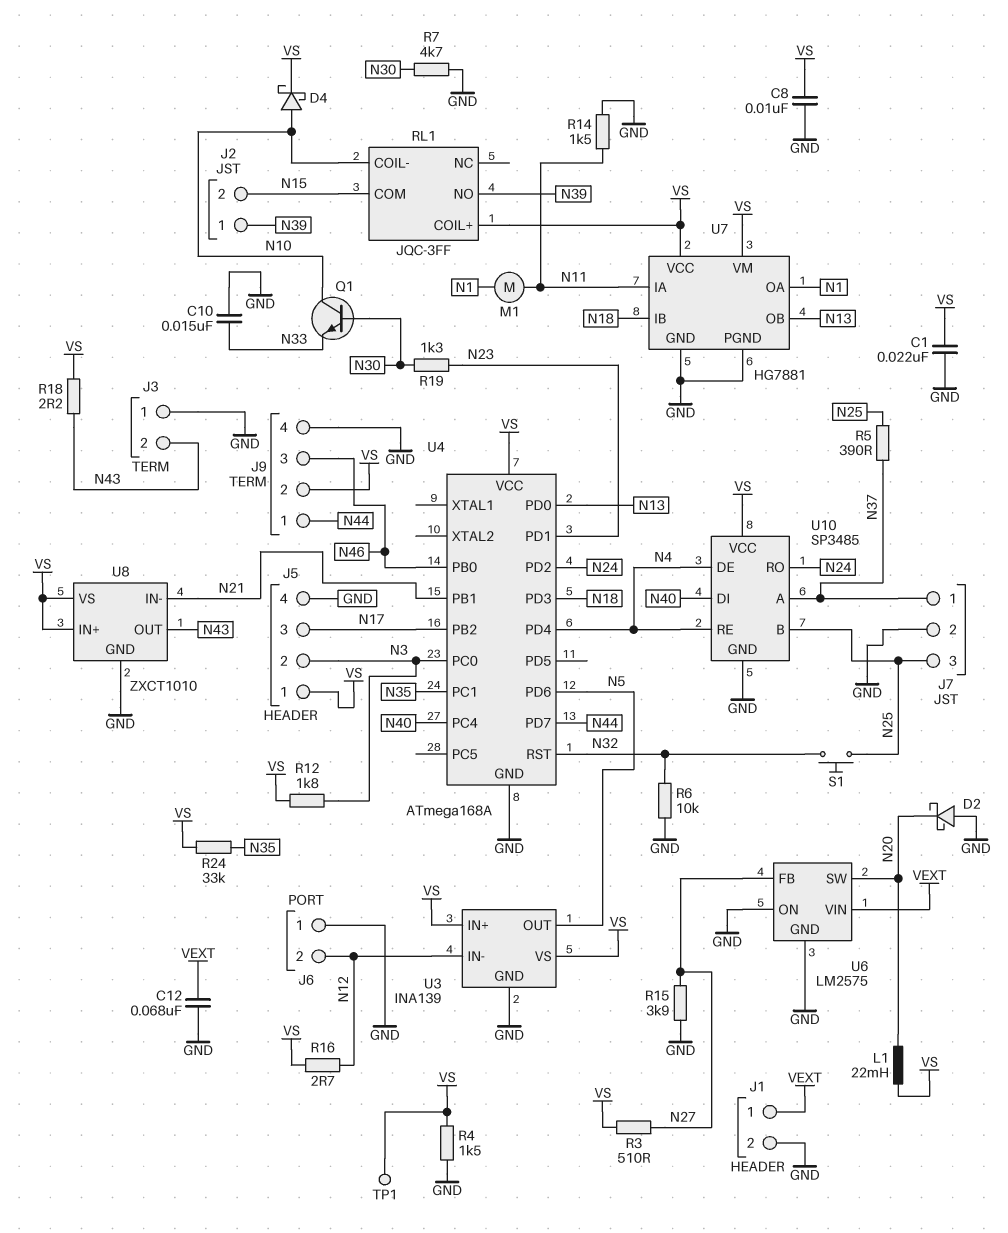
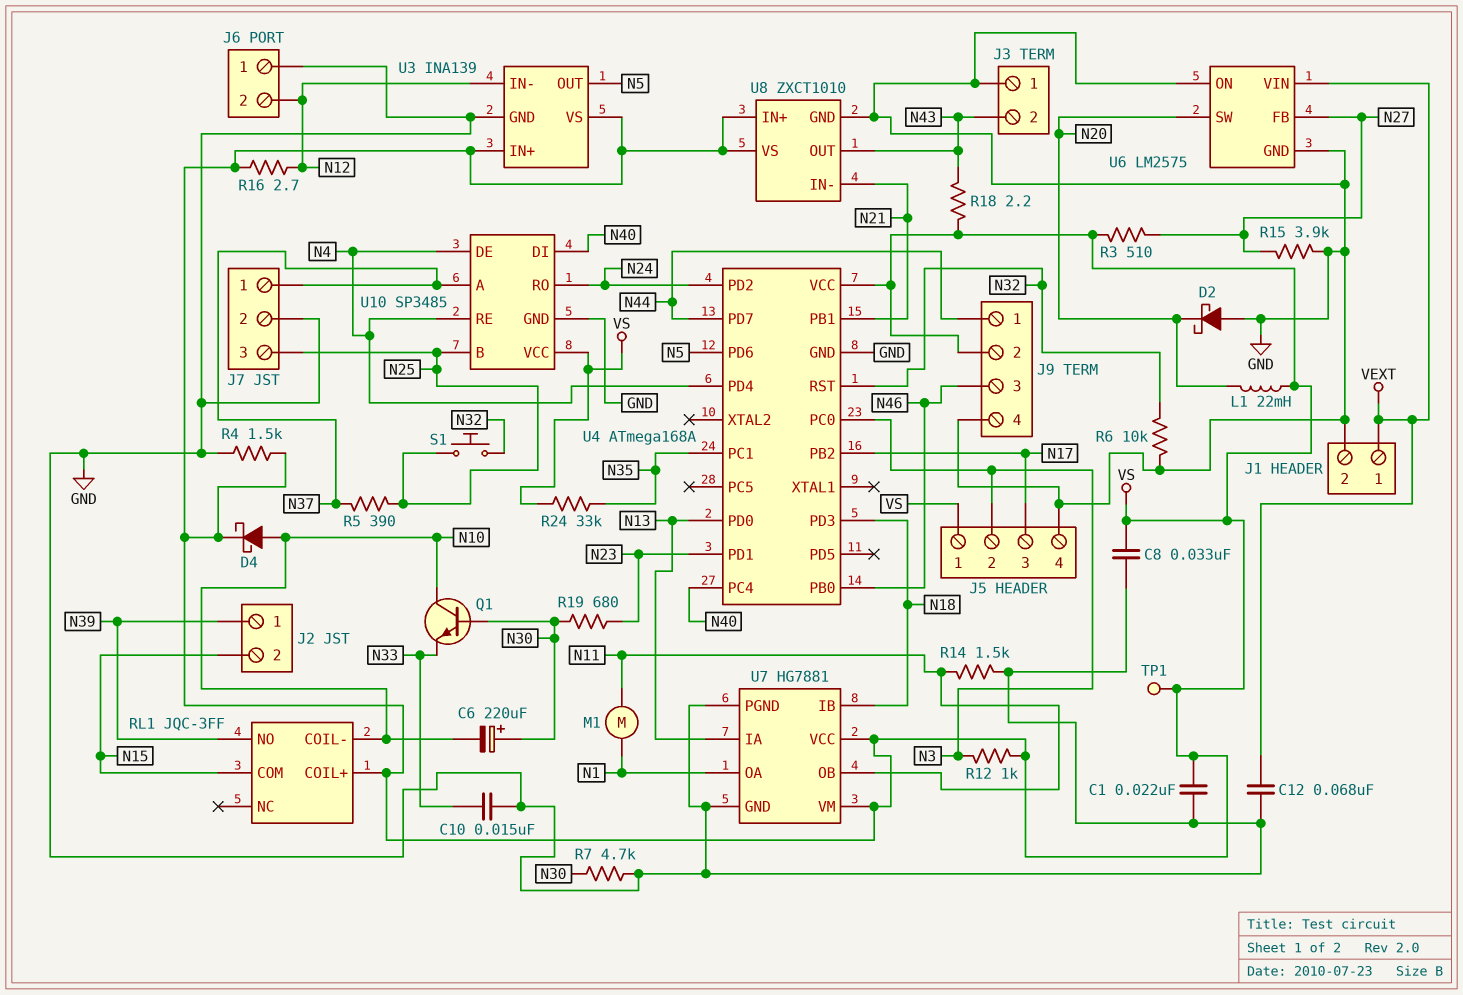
C6: none -> 220uF (plus N30, minus N10)
C8: 10nF (GND, VS) -> 33nF (GND, VS)
R12: 1.8k (N3, VS) -> 1k (N3, VS)
R19: 1.3k (N23, N30) -> 680 (N23, N30)
U7 pin IA: N11 -> N13
U7 pin OB: N13 -> N11

